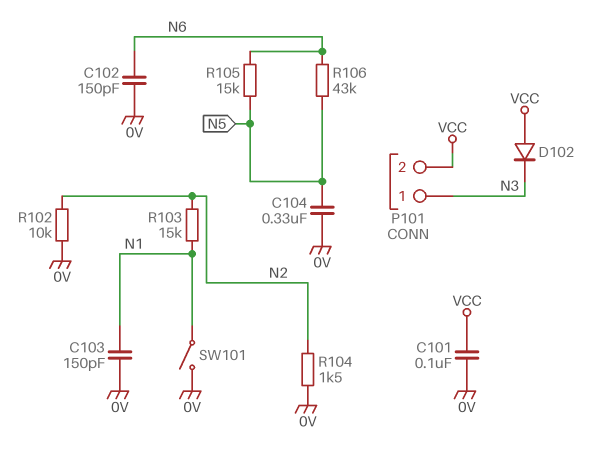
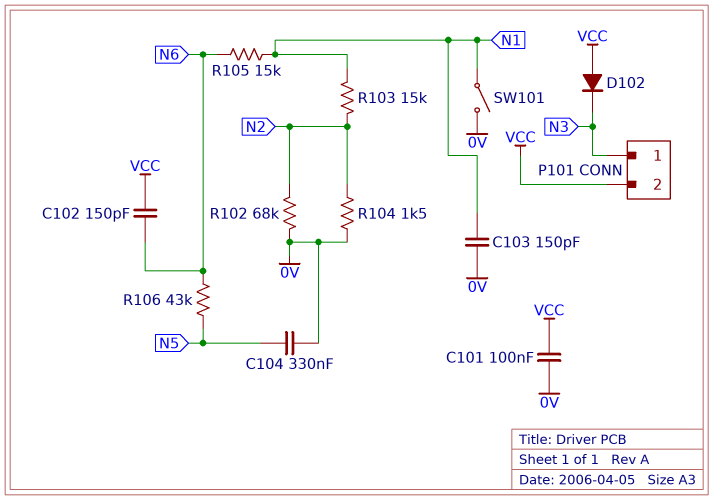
C102: 150pF (0V, N6) -> 150pF (N6, VCC)
R102: 10k (0V, N2) -> 68k (0V, N2)
R105: 15k (N5, N6) -> 15k (N1, N6)

